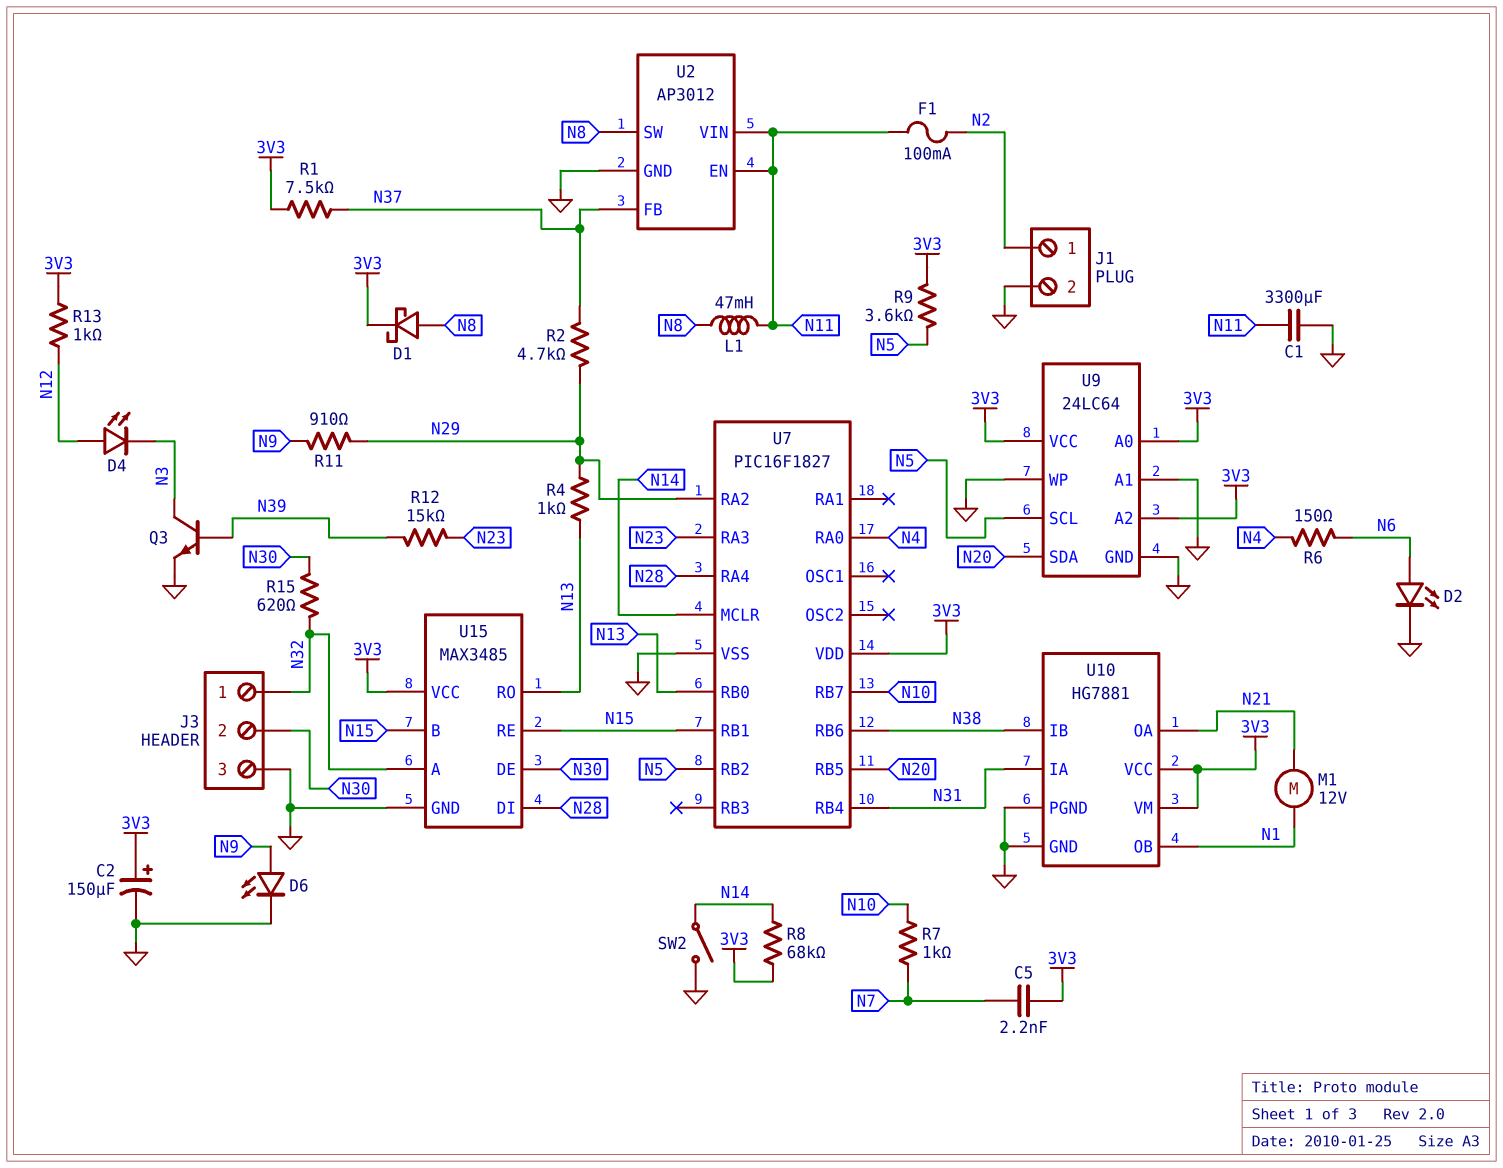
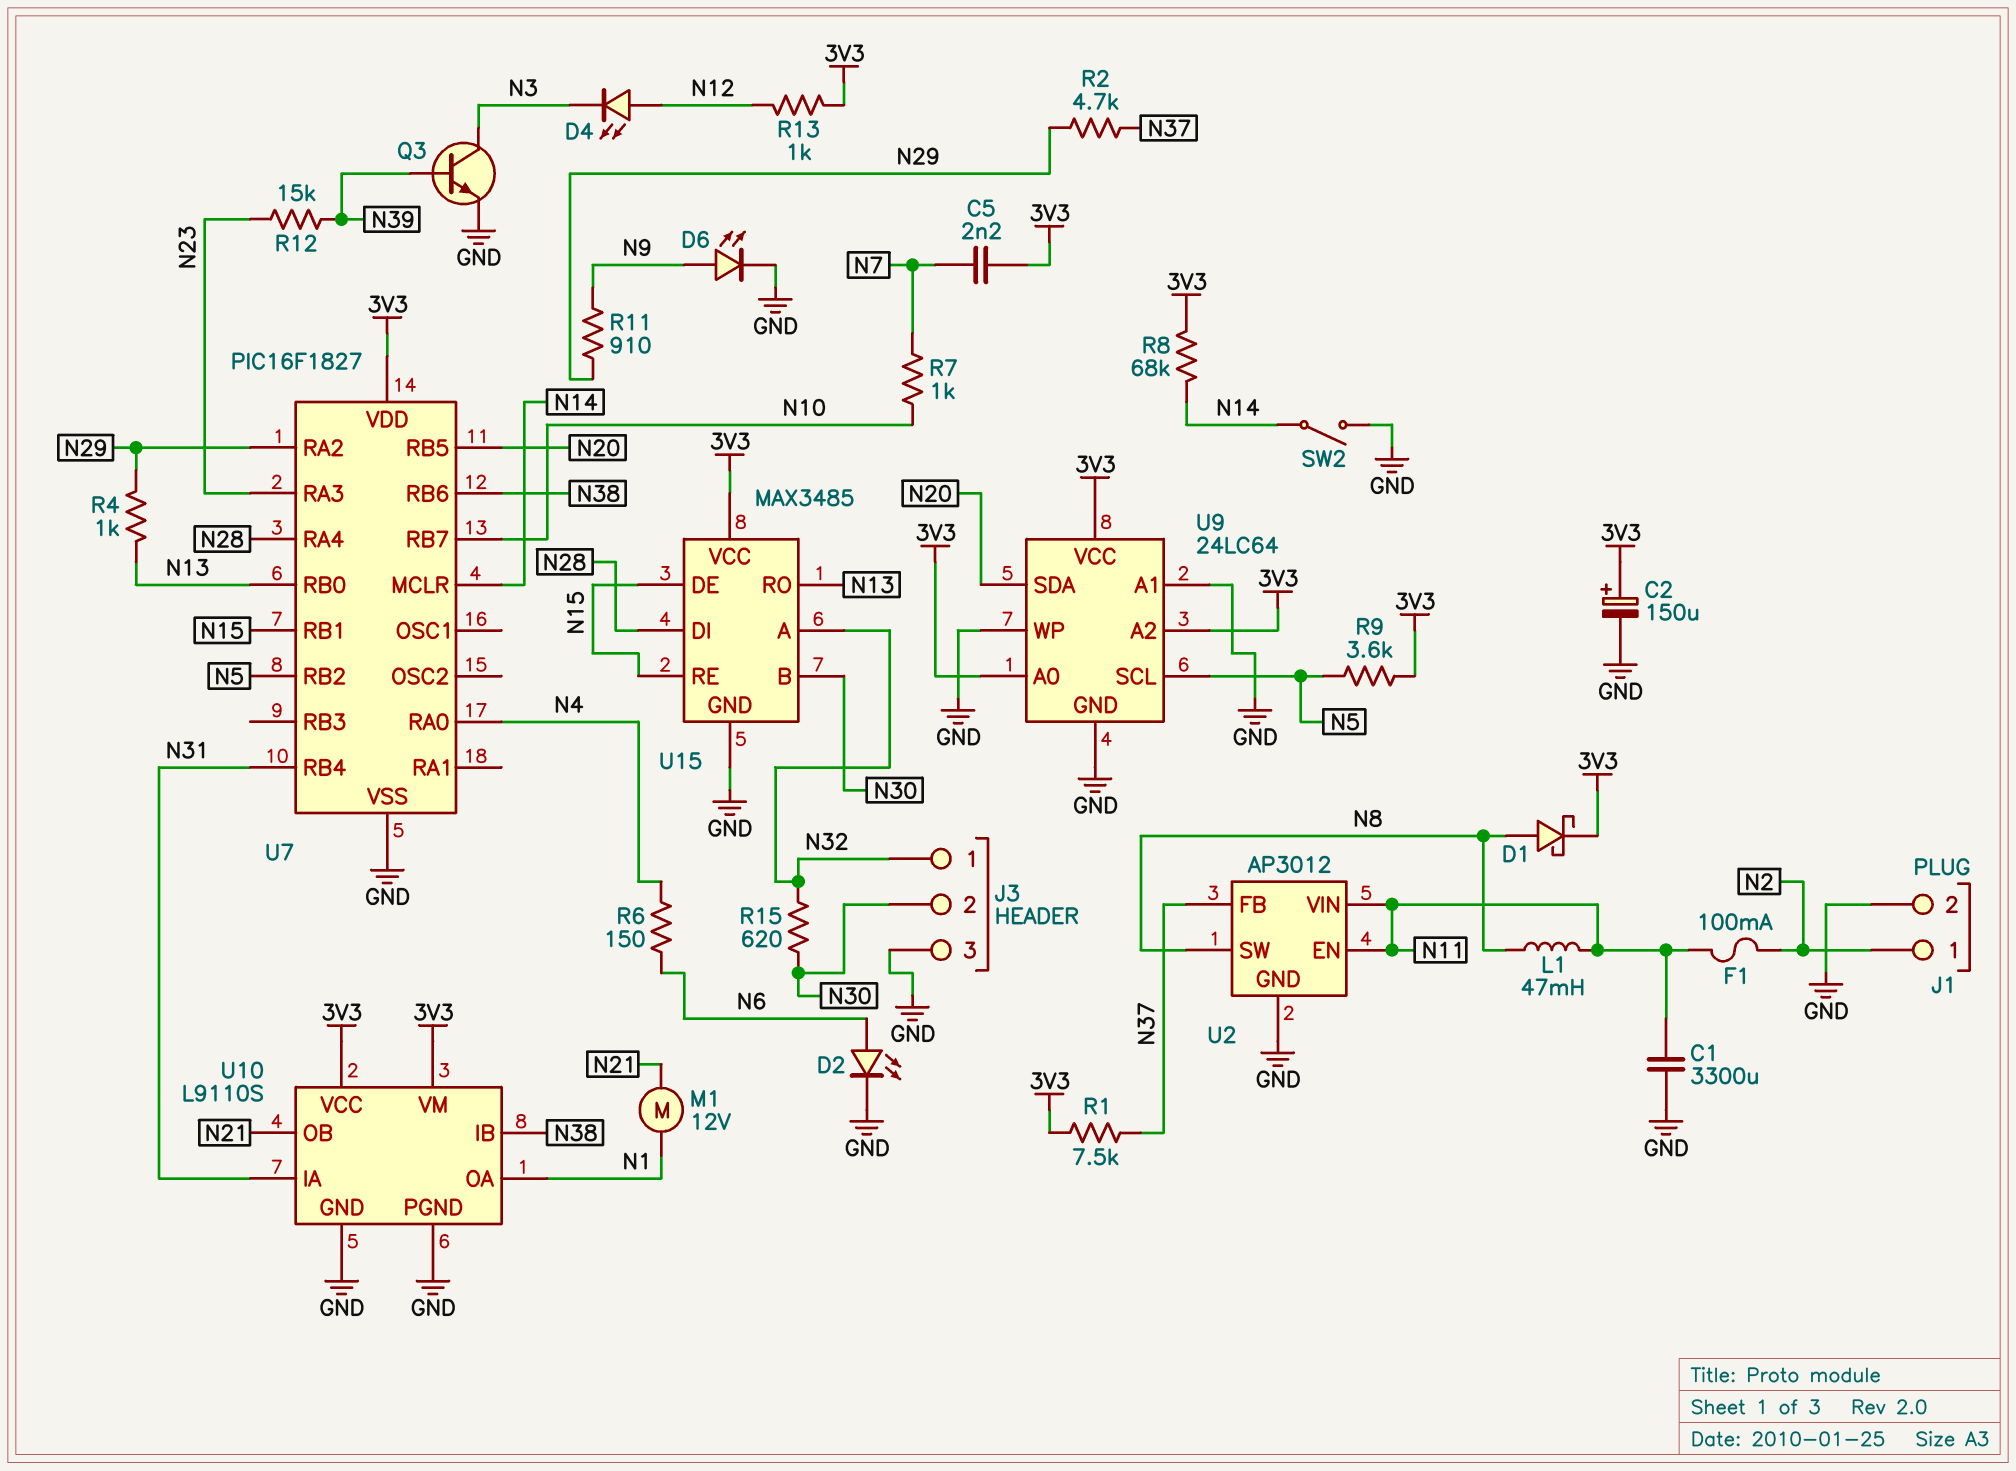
U10: HG7881 -> L9110S
U10 pin OA: N21 -> N1
U10 pin OB: N1 -> N21
U15 pin B: N15 -> N30
U15 pin DE: N30 -> N15

